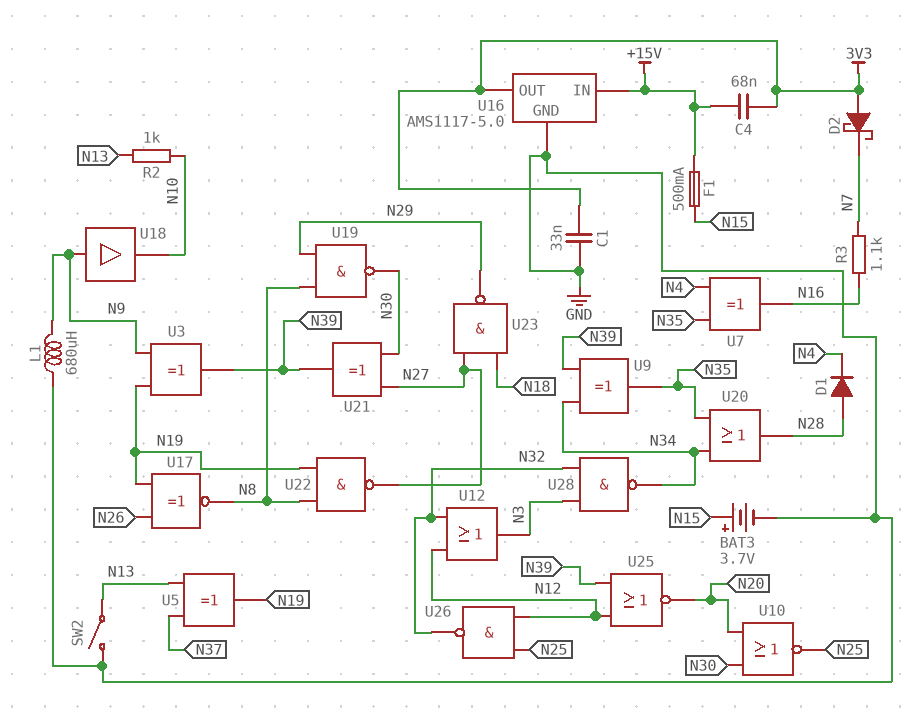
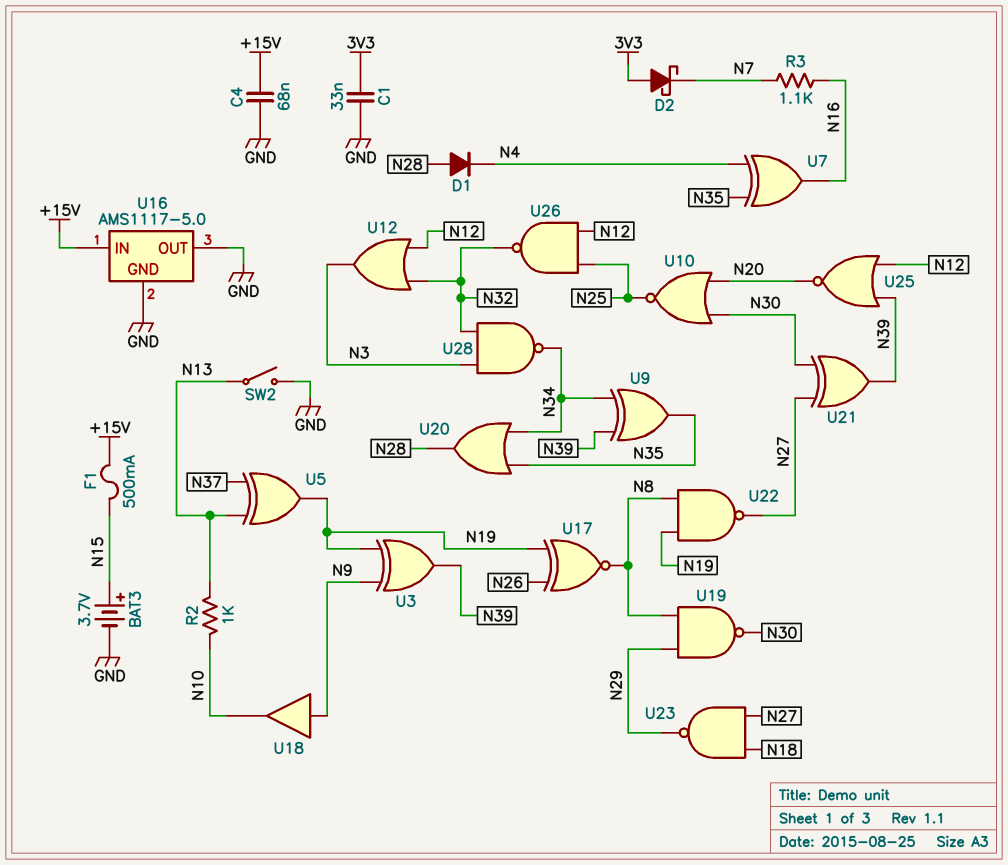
C4: 68nF (+15V, 3V3) -> 68nF (+15V, GND)
L1: 680uH (GND, N9) -> none
U16 pin OUT: 3V3 -> GND

